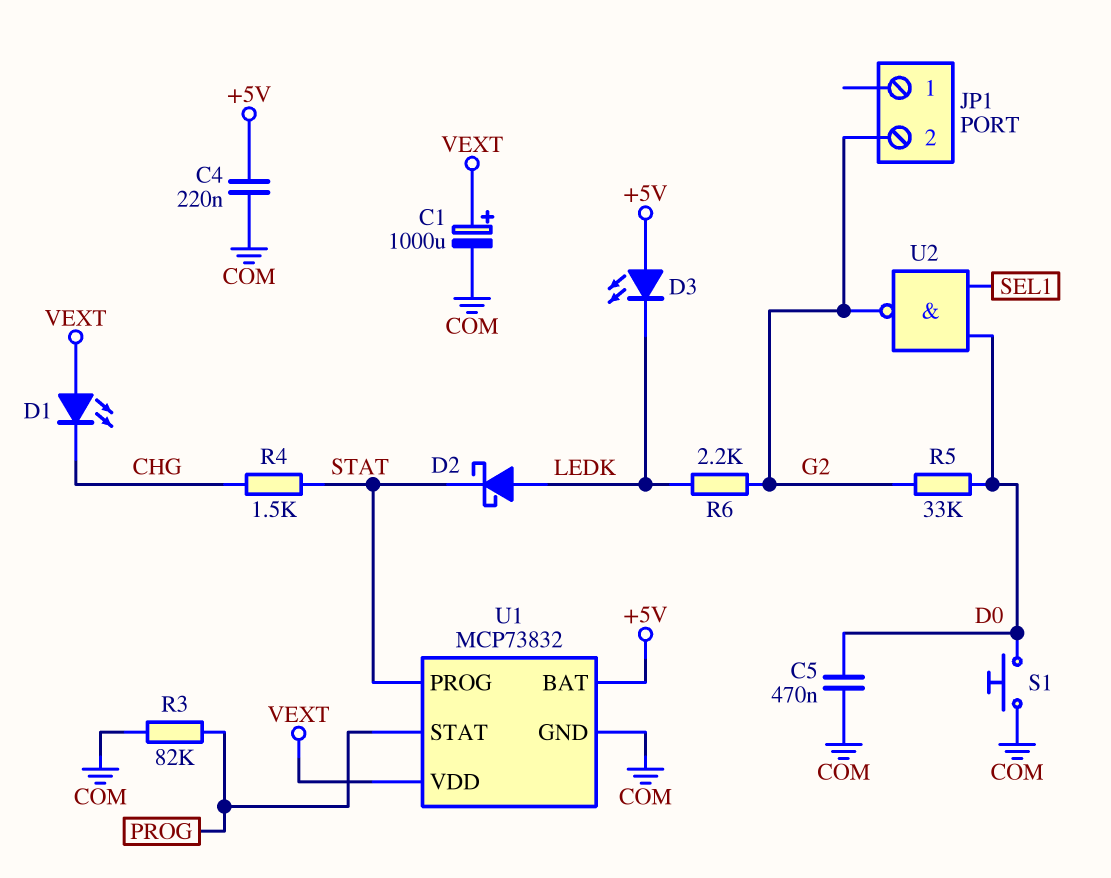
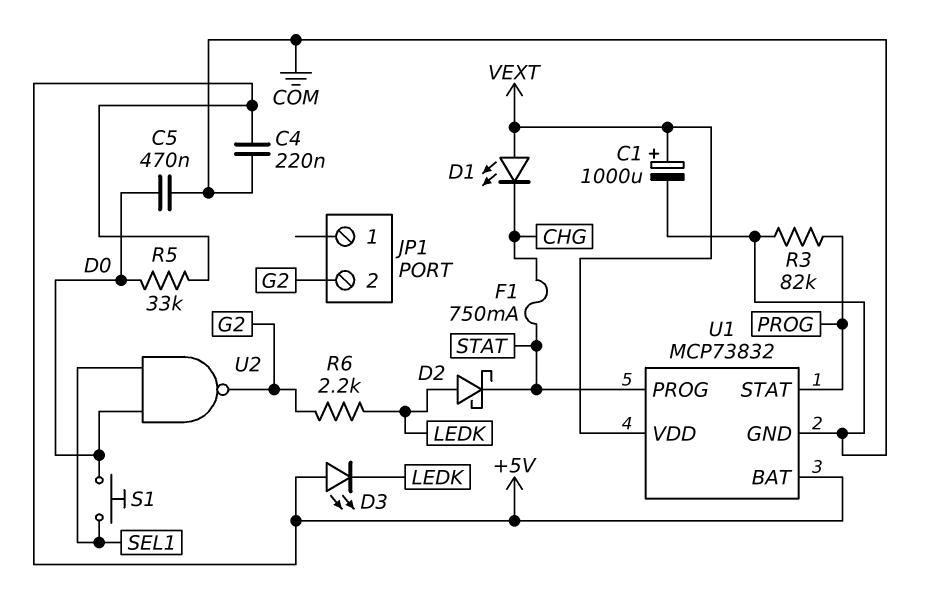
F1: none -> 750mA (CHG, STAT)
R4: 1.5k (CHG, STAT) -> none
R5: 33k (D0, G2) -> 33k (+5V, D0)
S1: button (COM, D0) -> button (D0, SEL1)

